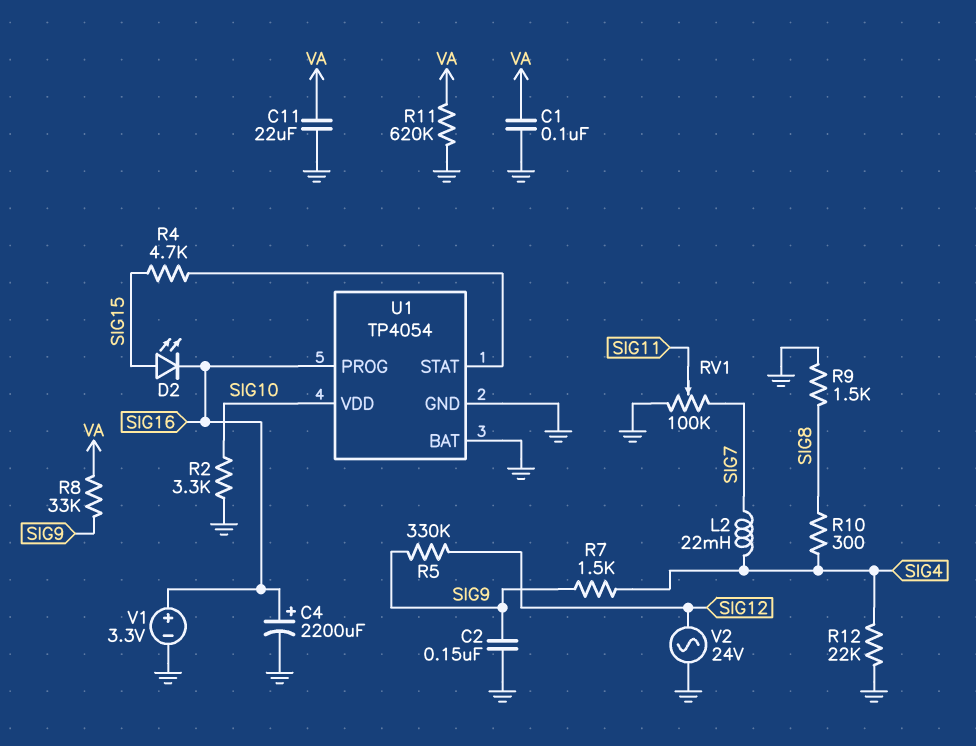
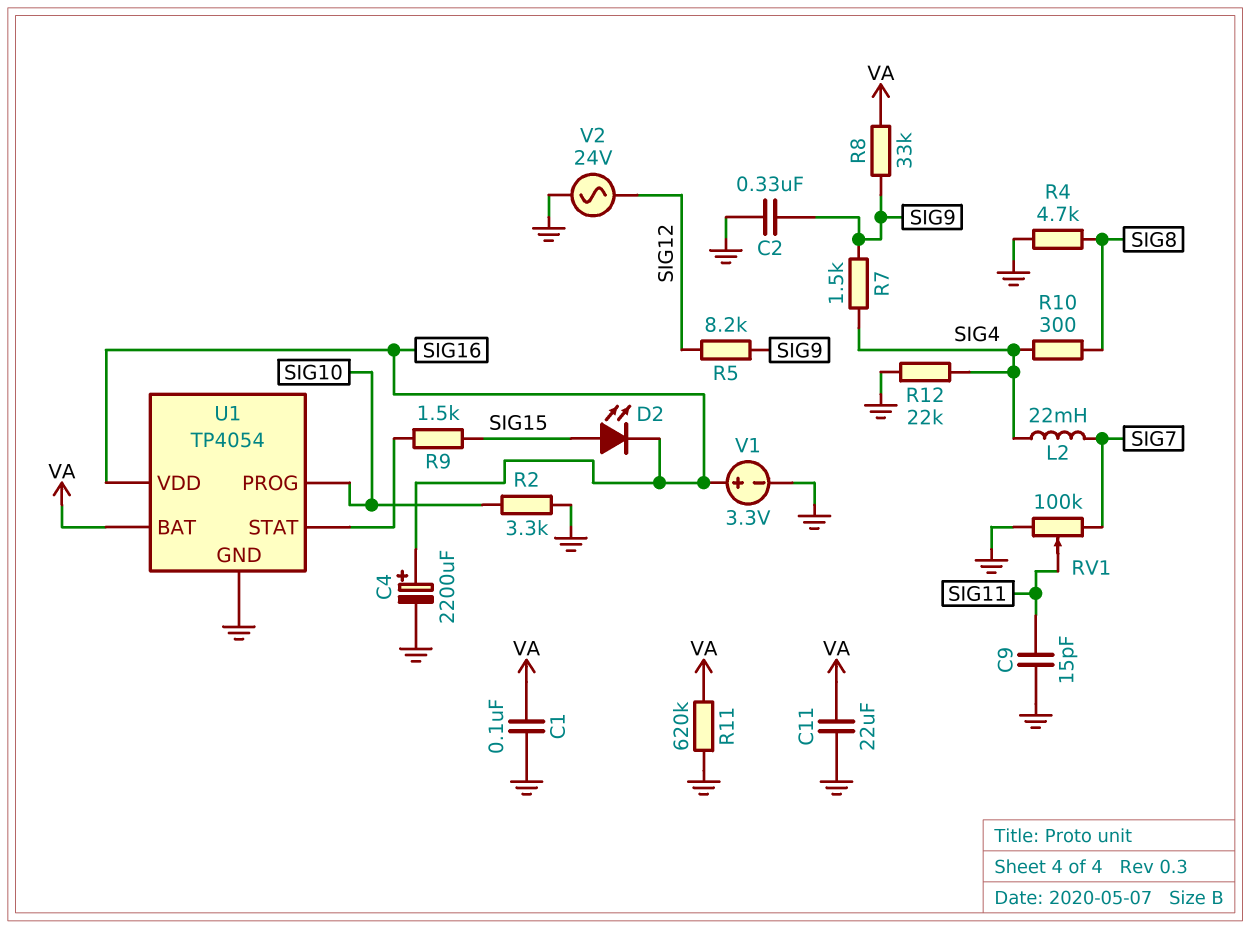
C2: 150nF (GND, SIG9) -> 330nF (GND, SIG9)
C9: none -> 15pF (GND, SIG11)
R4: 4.7k (SIG15, U1/STAT) -> 4.7k (GND, SIG8)
R5: 330k (SIG9, SIG12) -> 8.2k (SIG9, SIG12)
R9: 1.5k (GND, SIG8) -> 1.5k (SIG15, U1/STAT)
U1 pin BAT: GND -> VA
U1 pin PROG: SIG16 -> SIG10
U1 pin VDD: SIG10 -> SIG16

